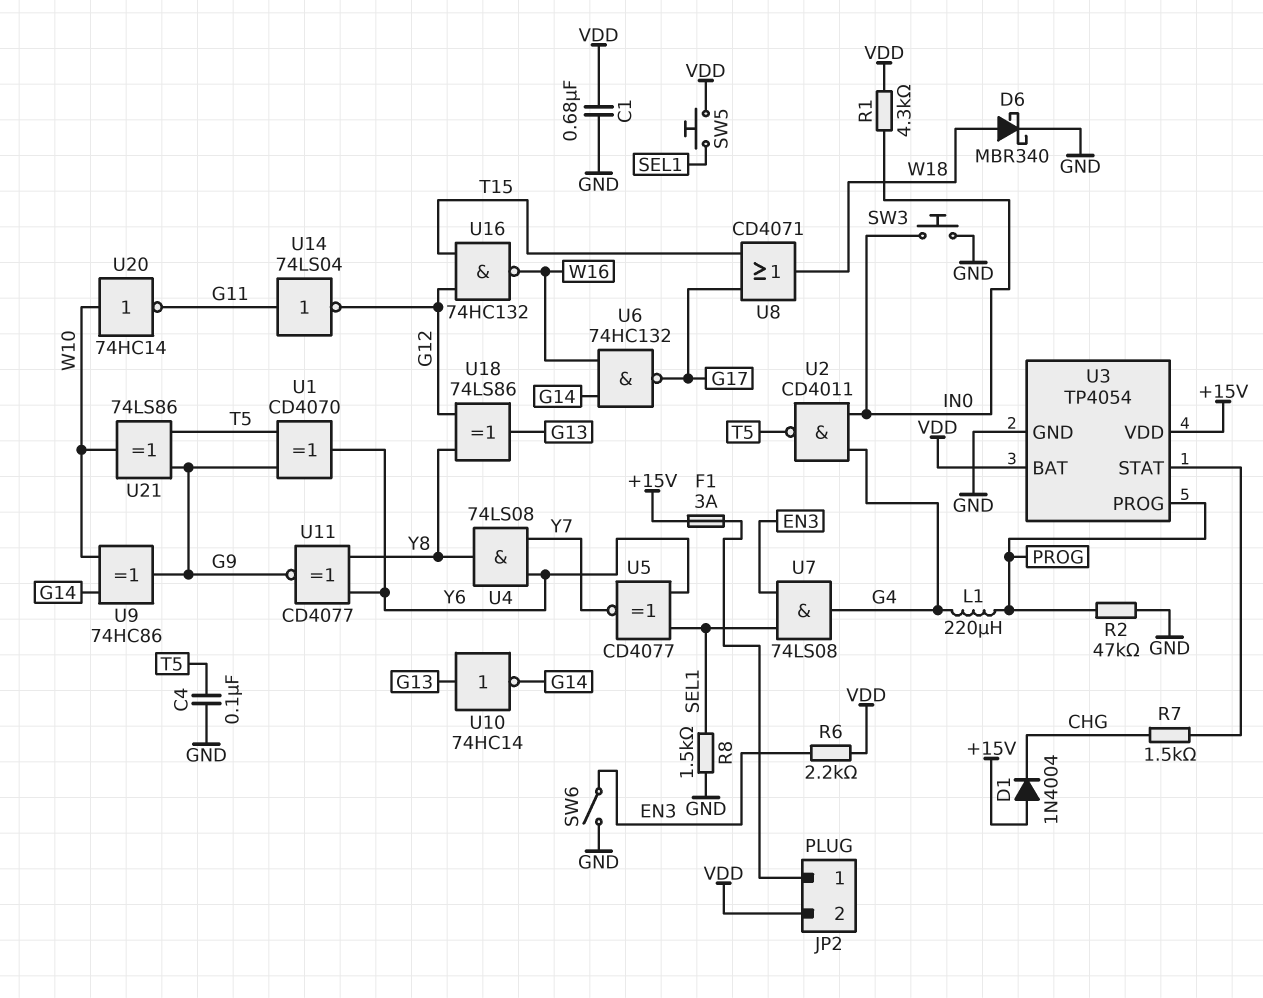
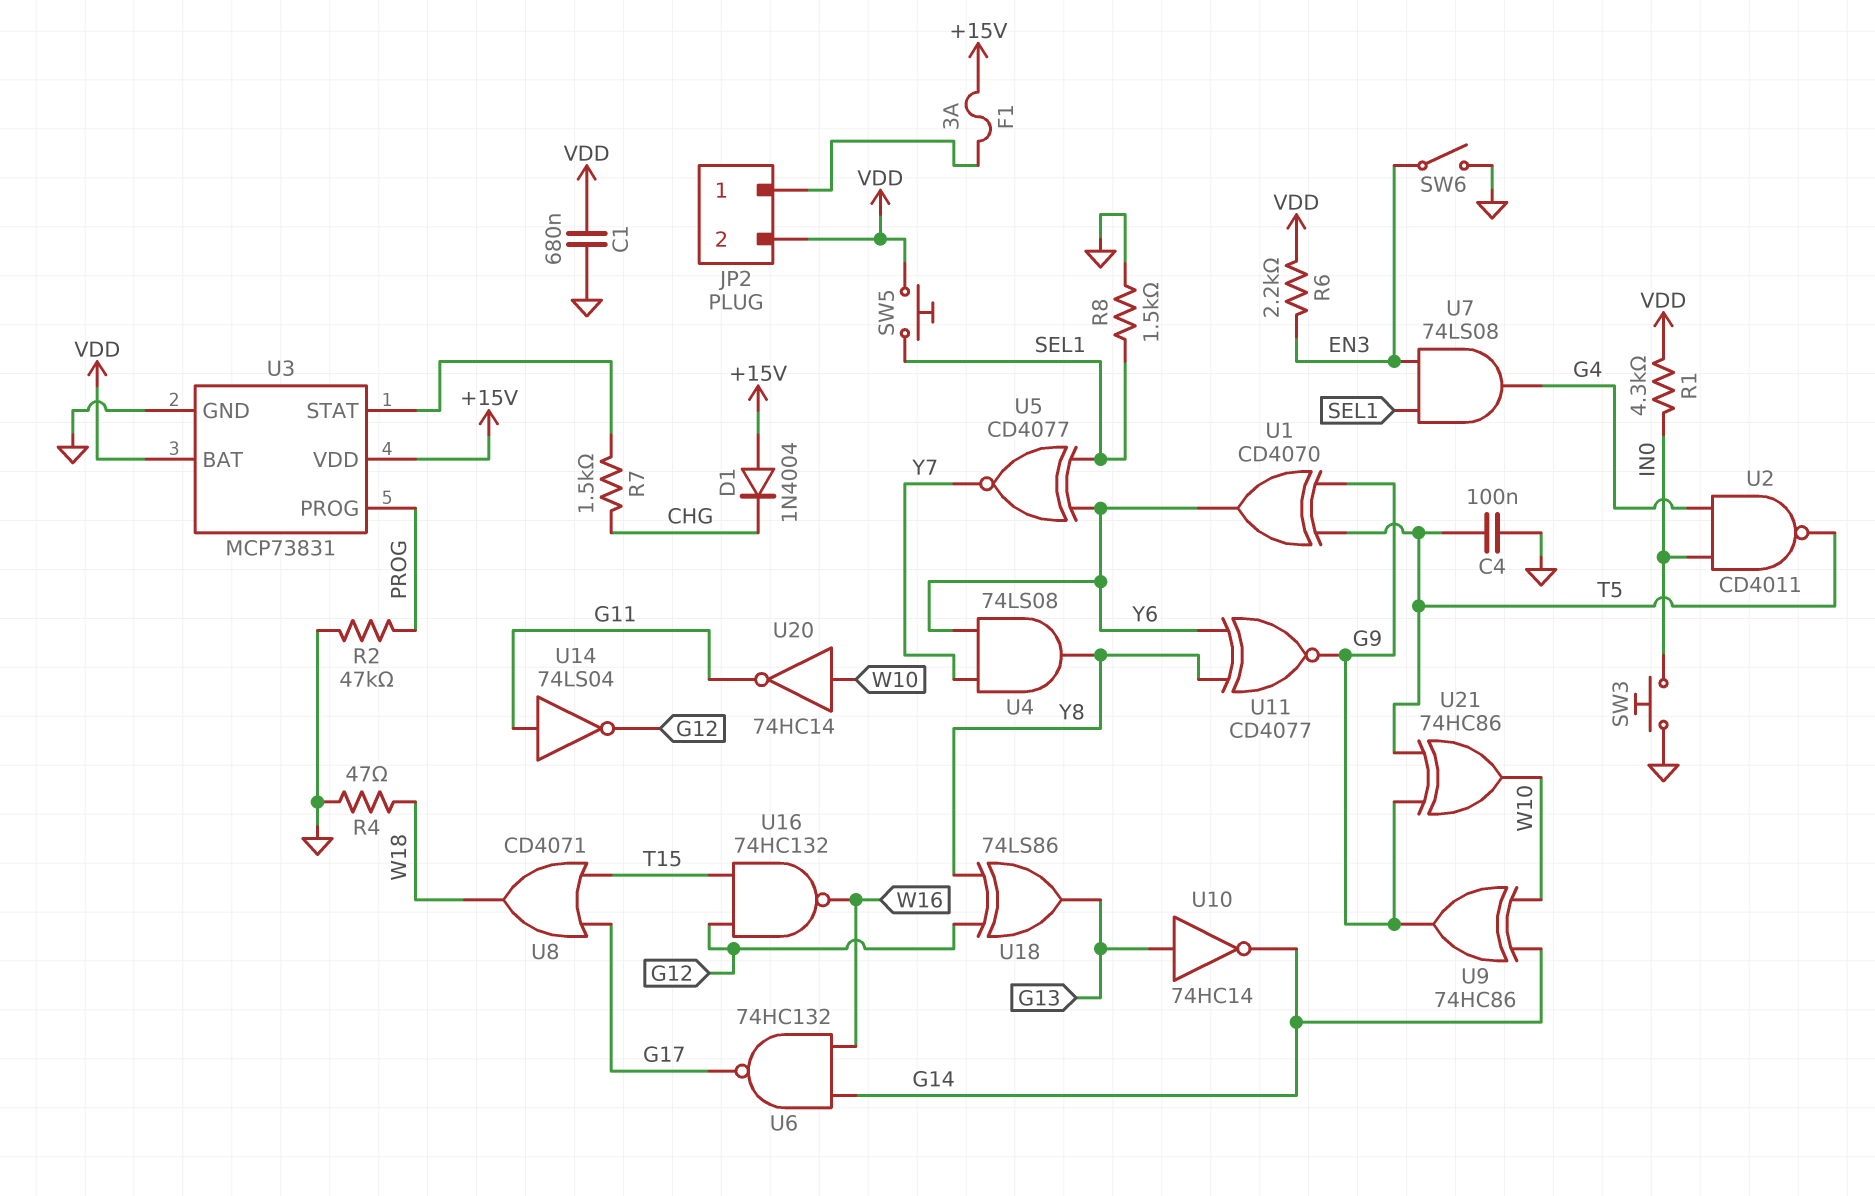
D6: schottky MBR340 (A W18, K GND) -> none
L1: 220uH (G4, PROG) -> none
R4: none -> 47 (GND, W18)
U3: TP4054 -> MCP73831
U21: XOR 74LS86 (in G9, in T5, out W10) -> XOR 74HC86 (in G9, in T5, out W10)

